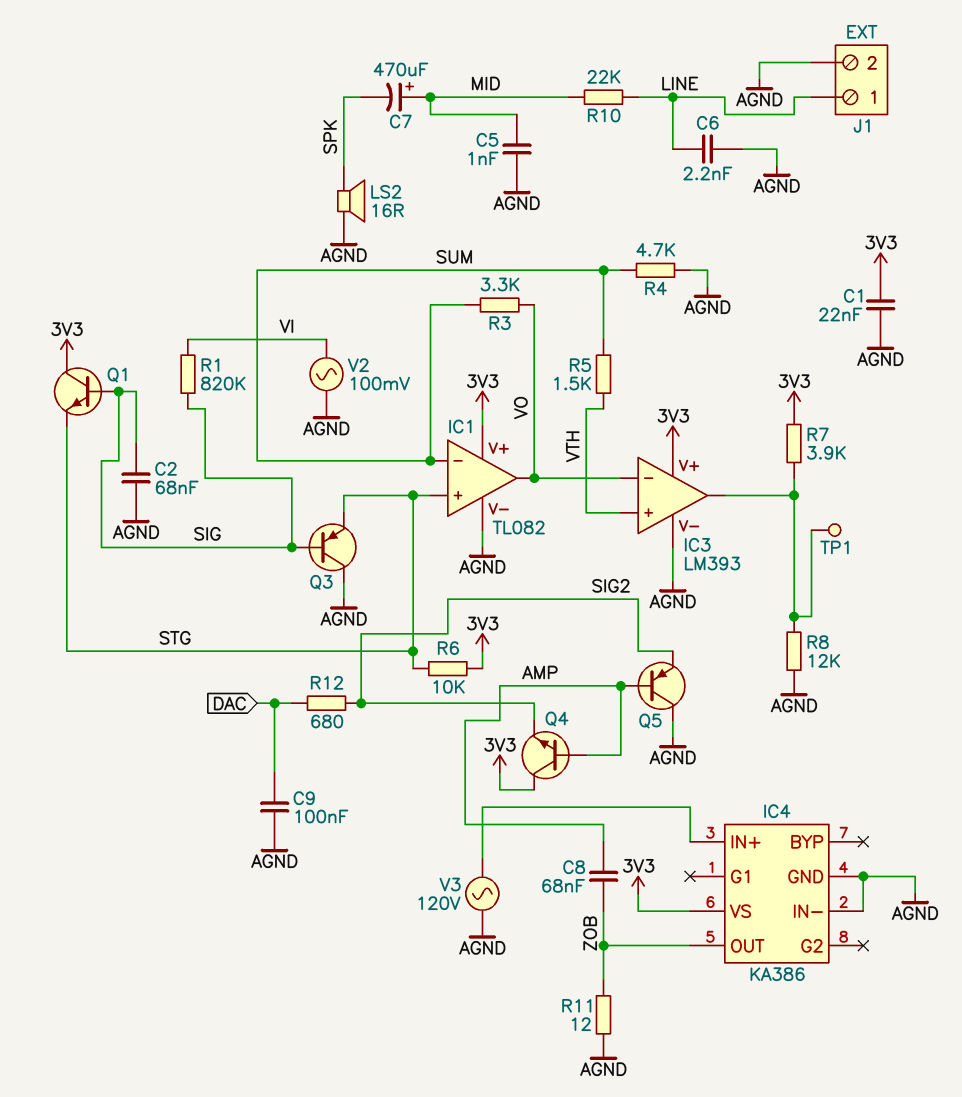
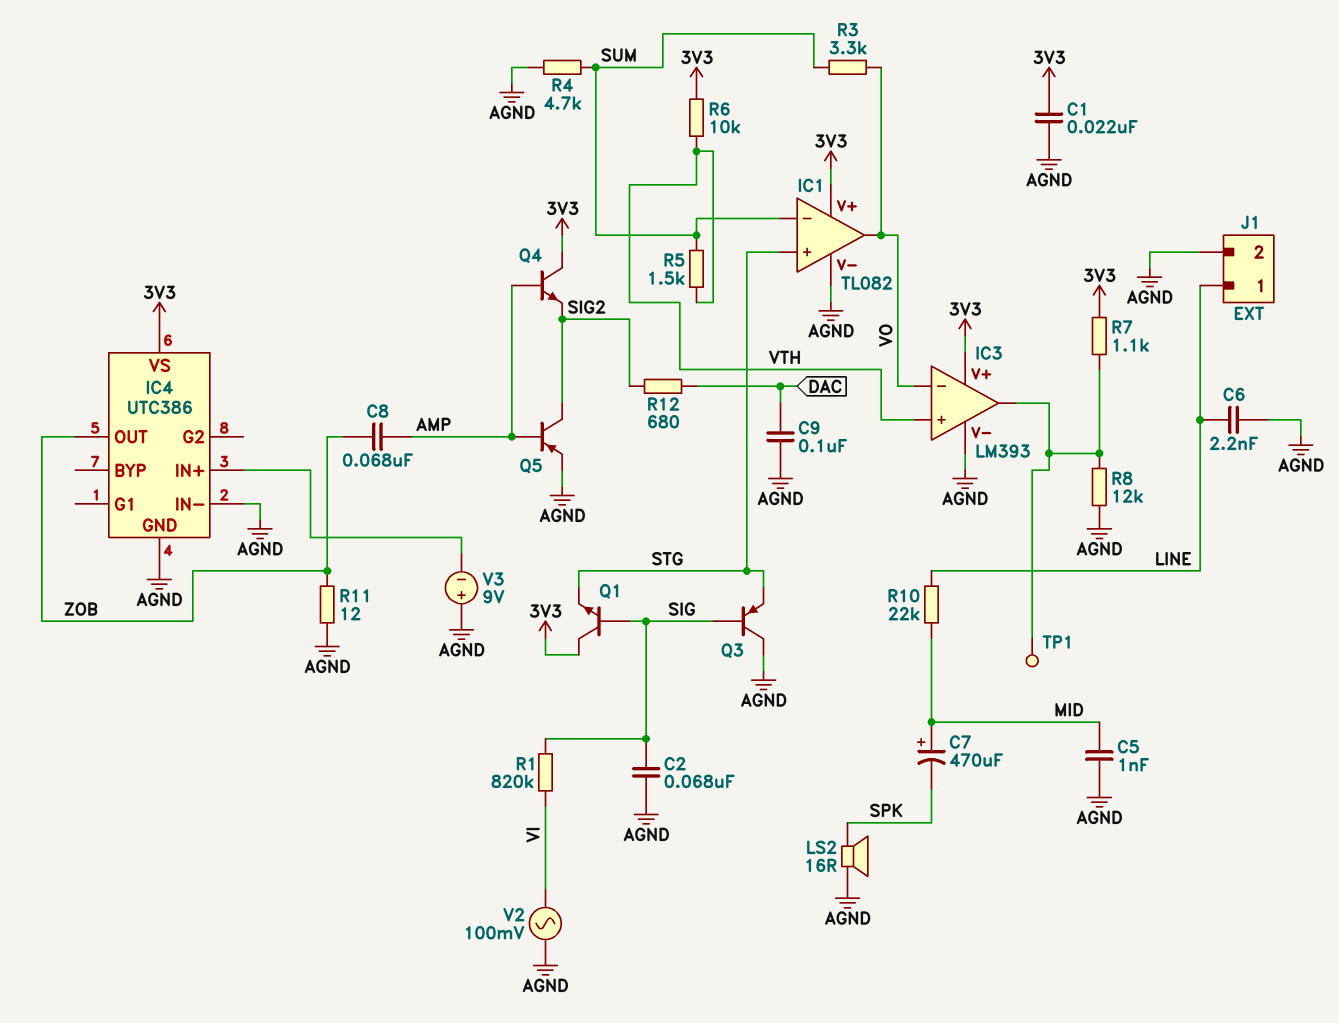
IC4: KA386 -> UTC386
Q5: PNP (B AMP, C AGND, E SIG2) -> PNP (B AMP, C SIG2, E AGND)
R6: 10k (3V3, STG) -> 10k (3V3, VTH)
R7: 3.9k (3V3, IC3/out) -> 1.1k (3V3, IC3/out)
V3: AC 120V (AGND, IC4/IN+) -> 9V (plus AGND, minus IC4/IN+)

